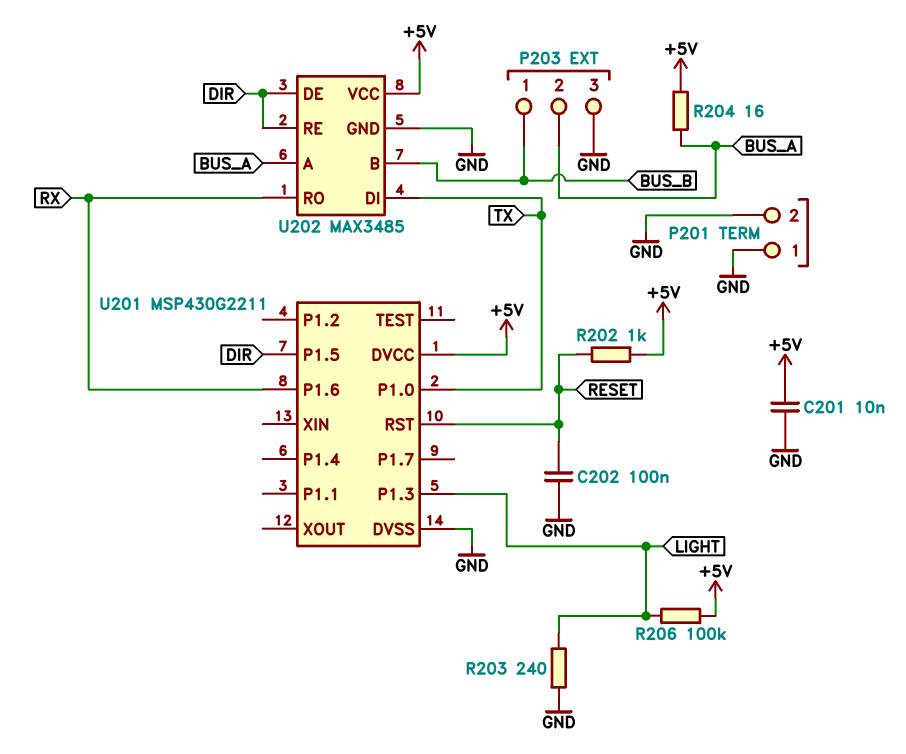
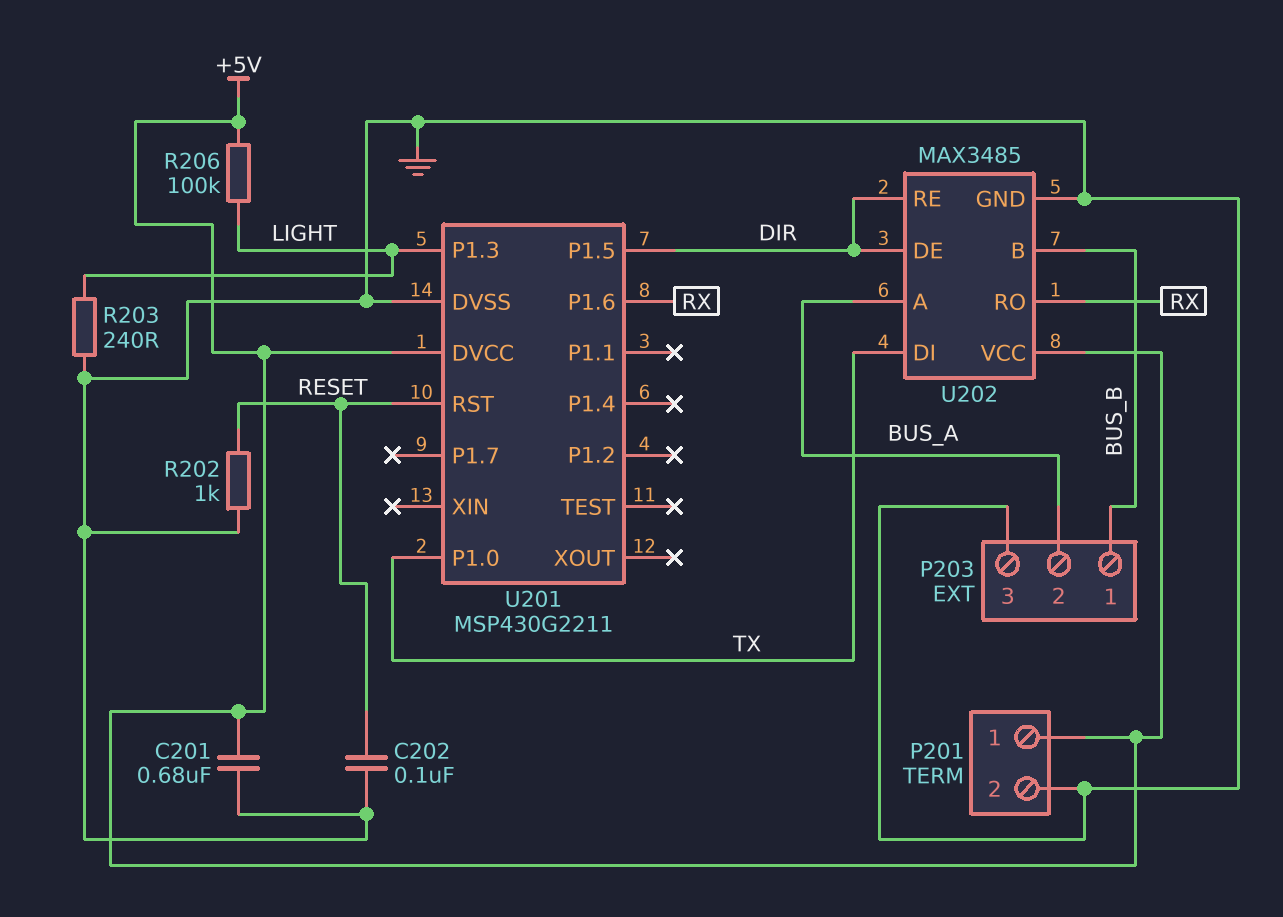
C201: 10nF (+5V, GND) -> 680nF (+5V, GND)
P201 pin 1: GND -> +5V
R202: 1k (+5V, RESET) -> 1k (GND, RESET)
R204: 16 (+5V, BUS_A) -> none

